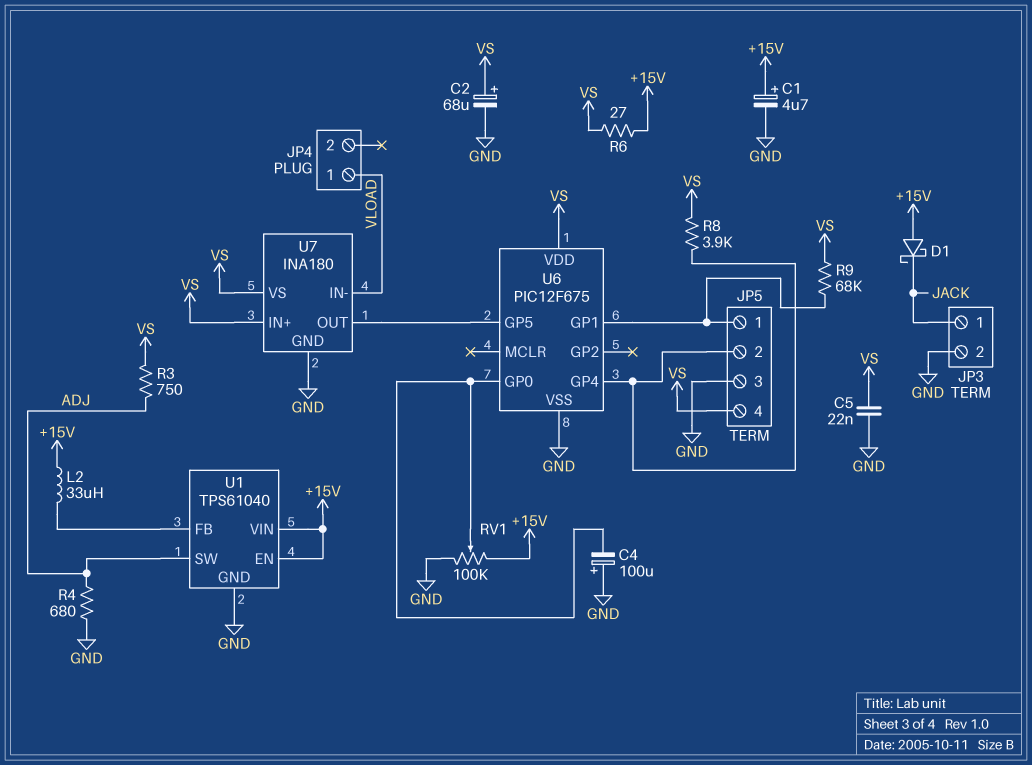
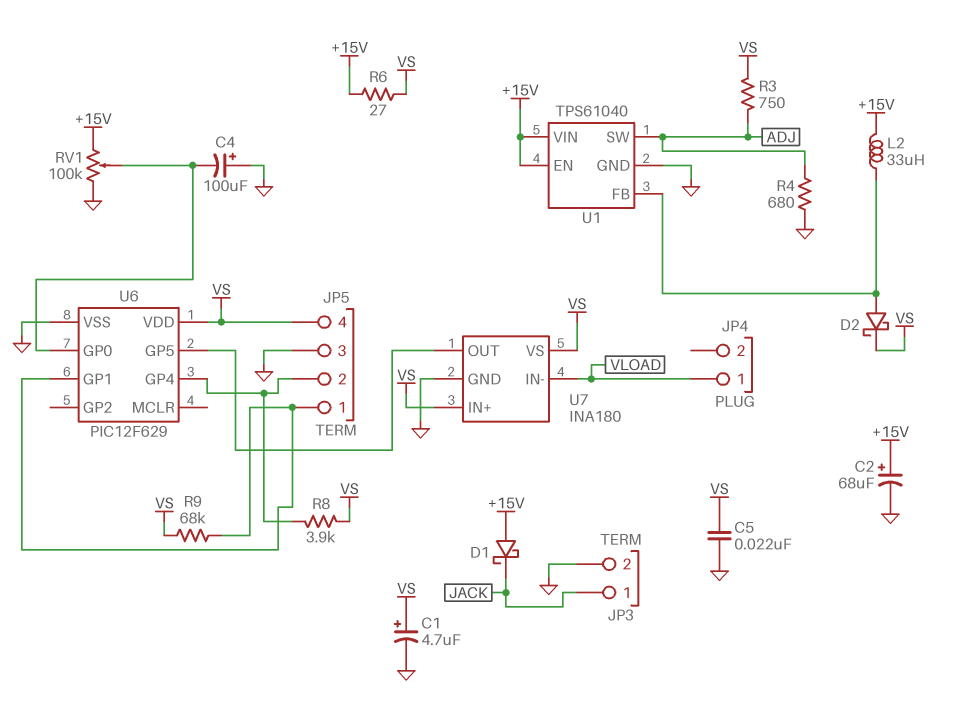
C1: 4.7uF (plus +15V, minus GND) -> 4.7uF (plus VS, minus GND)
C2: 68uF (plus VS, minus GND) -> 68uF (plus +15V, minus GND)
D2: none -> schottky (A U1/FB, K VS)
U6: PIC12F675 -> PIC12F629

